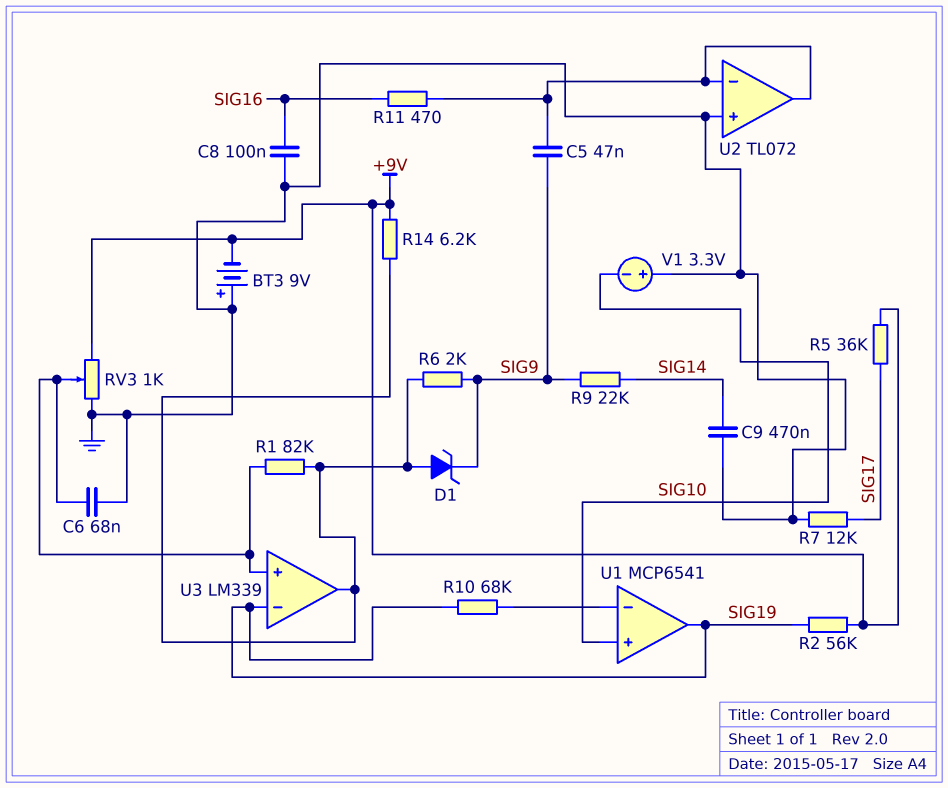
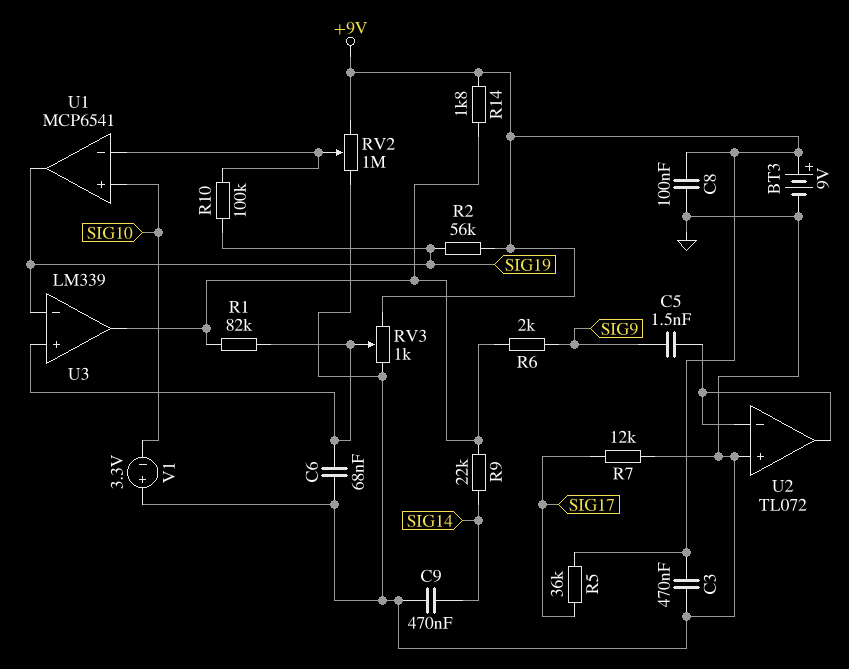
BT3: 9V (plus GND, minus +9V) -> 9V (plus +9V, minus GND)
C3: none -> 470nF (+9V, GND)
C5: 47nF (SIG9, U2/in-) -> 1.5nF (SIG9, U2/in-)
C8: 100nF (GND, SIG16) -> 100nF (+9V, GND)
D1: zener (A U3/out, K SIG9) -> none
R9: 22k (SIG9, SIG14) -> 22k (SIG14, U3/out)
R10: 68k (SIG19, U1/in-) -> 100k (SIG19, U1/in-)
R11: 470 (SIG16, U2/in-) -> none
R14: 6.2k (+9V, U3/out) -> 1.8k (+9V, U3/out)
RV2: none -> 1M (+9V, GND, wiper U1/in-)

